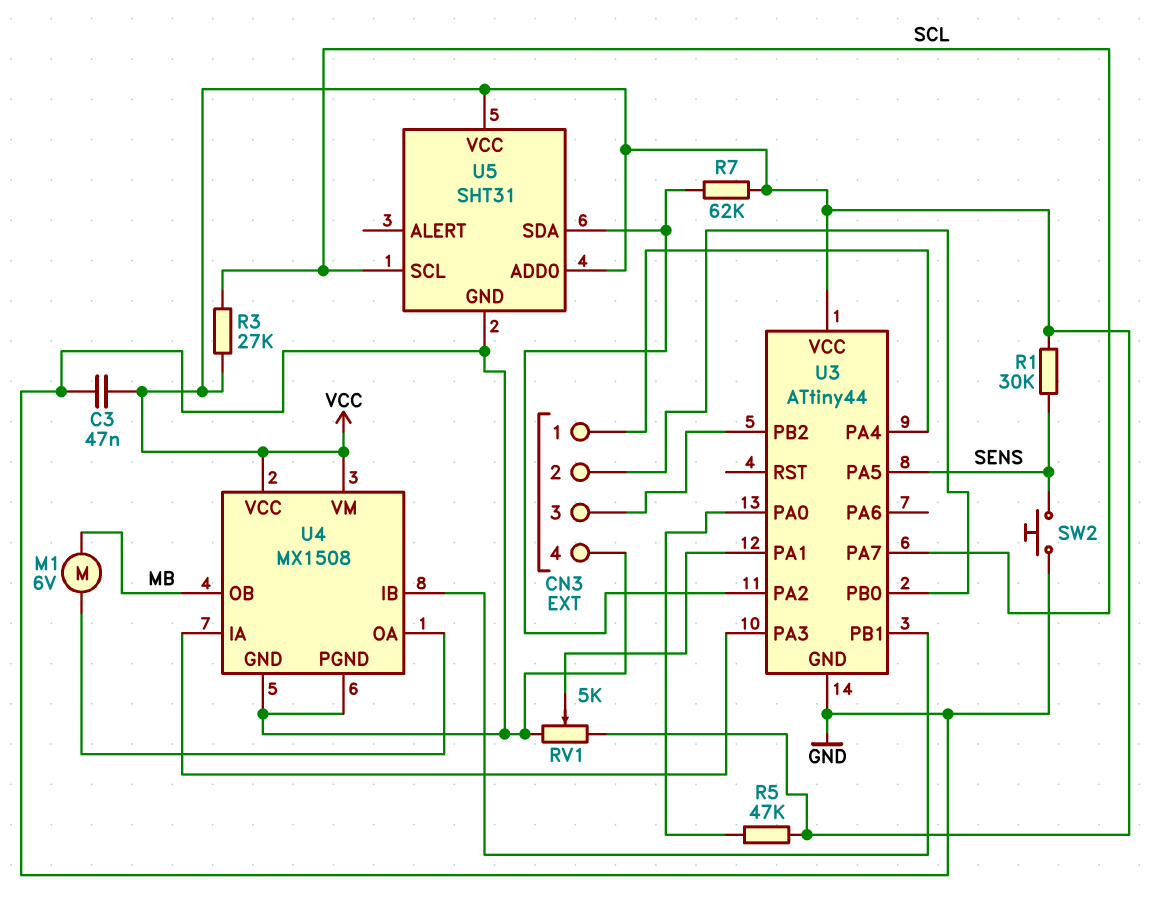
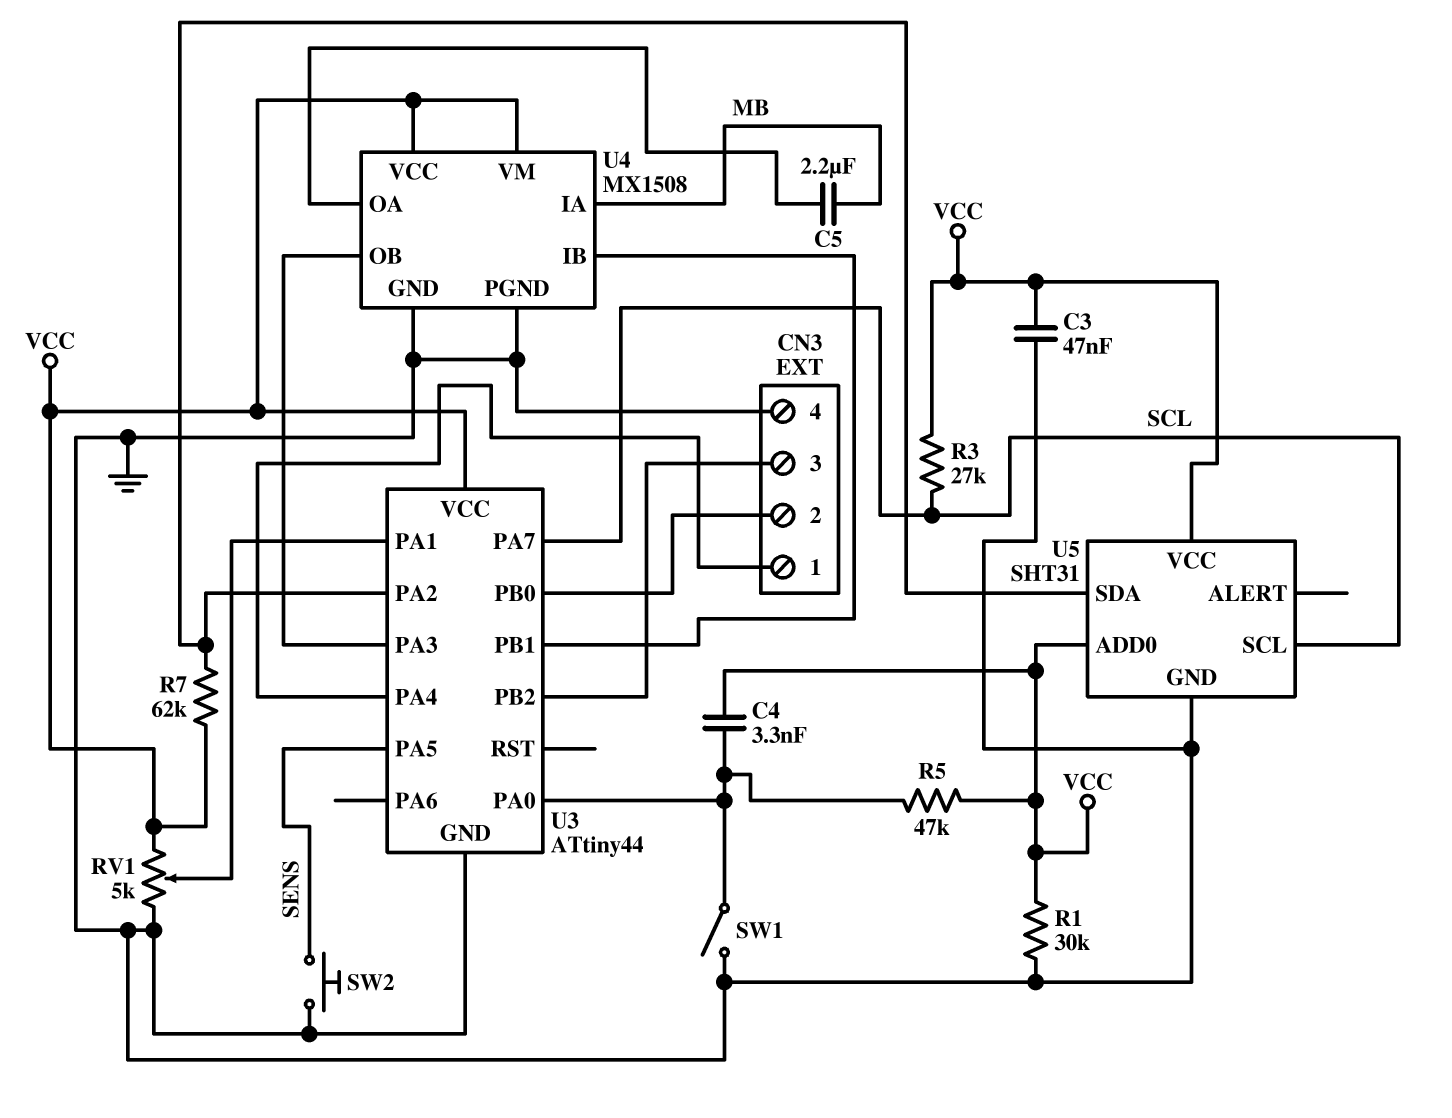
C4: none -> 3.3nF (U3/PA0, VCC)
C5: none -> 2.2uF (MB, U4/OA)
M1: motor 6V (MB, U4/OA) -> none
R1: 30k (SENS, VCC) -> 30k (GND, VCC)
SW1: none -> switch (GND, U3/PA0)
U4 pin IA: U3/PA3 -> MB
U4 pin OB: MB -> U3/PA3

